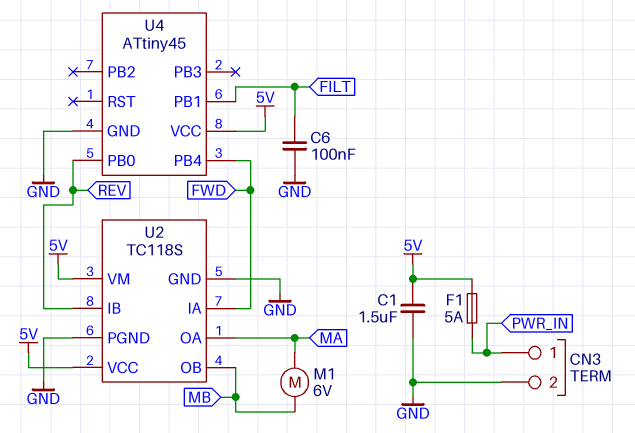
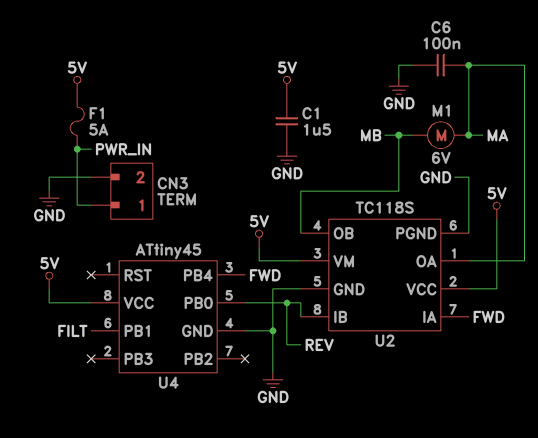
C6: 100nF (FILT, GND) -> 100nF (GND, MA)

